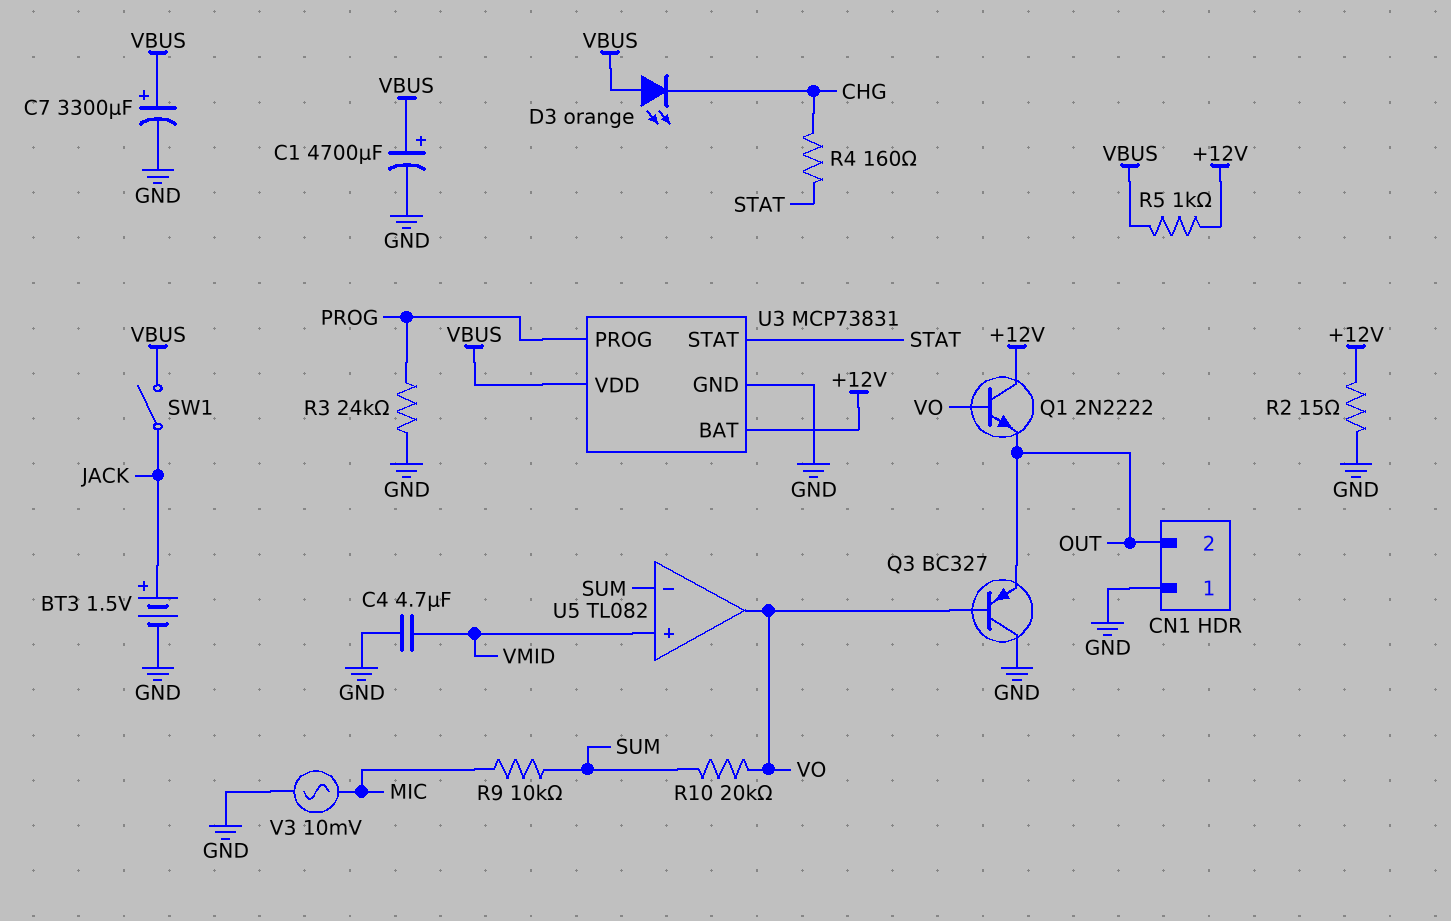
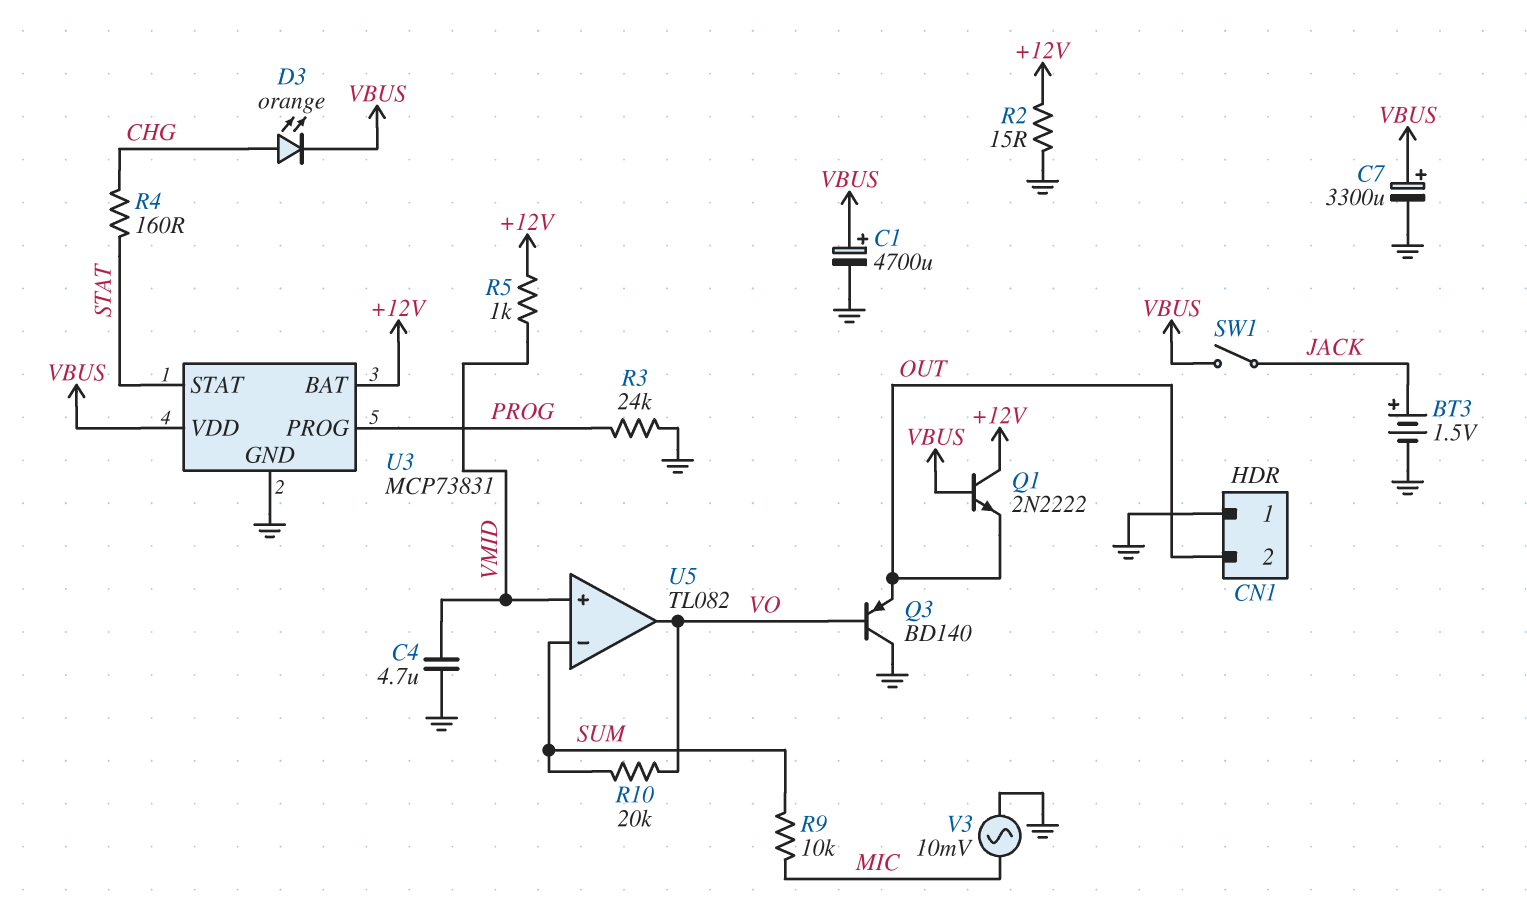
D3: LED orange (A VBUS, K CHG) -> LED orange (A CHG, K VBUS)
Q1: NPN 2N2222 (B VO, C +12V, E OUT) -> NPN 2N2222 (B VBUS, C +12V, E OUT)
Q3: PNP BC327 (B VO, C GND, E OUT) -> PNP BD140 (B VO, C GND, E OUT)
R5: 1k (+12V, VBUS) -> 1k (+12V, VMID)

